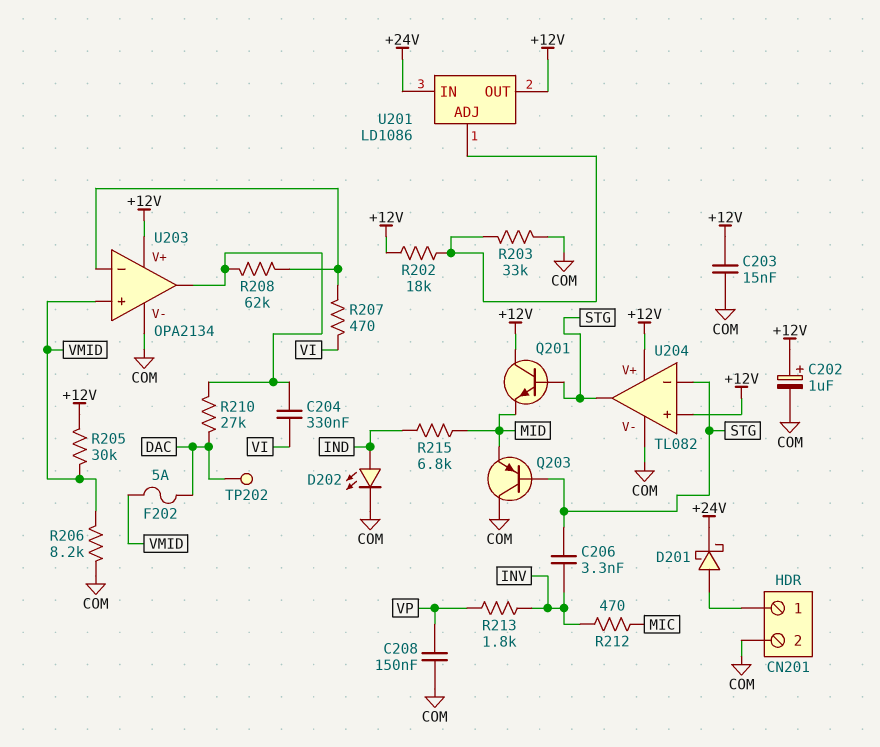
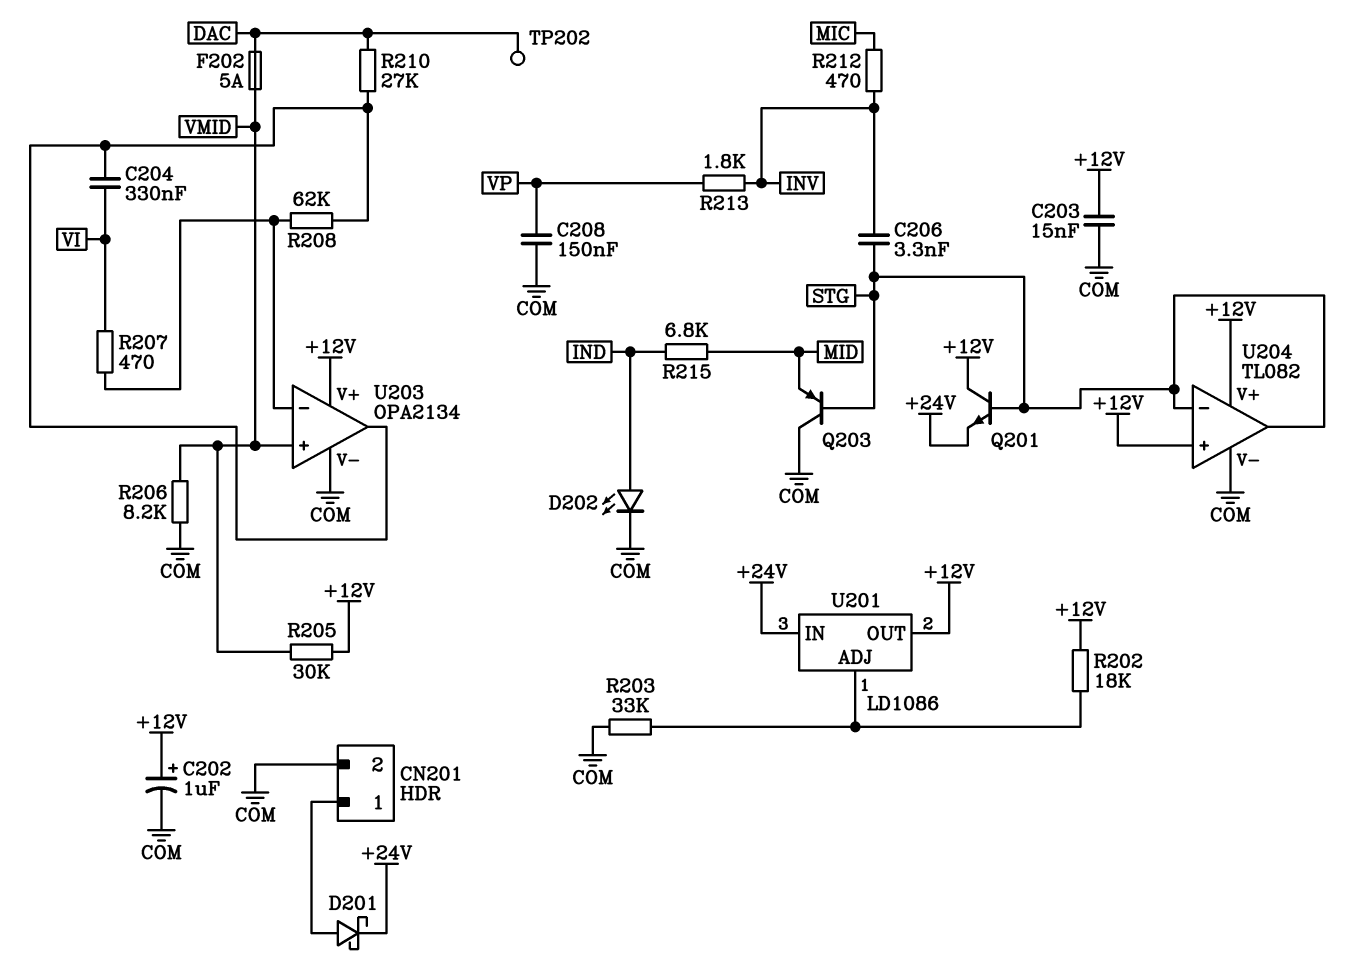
Q201: NPN (B STG, C +12V, E MID) -> NPN (B STG, C +12V, E +24V)

